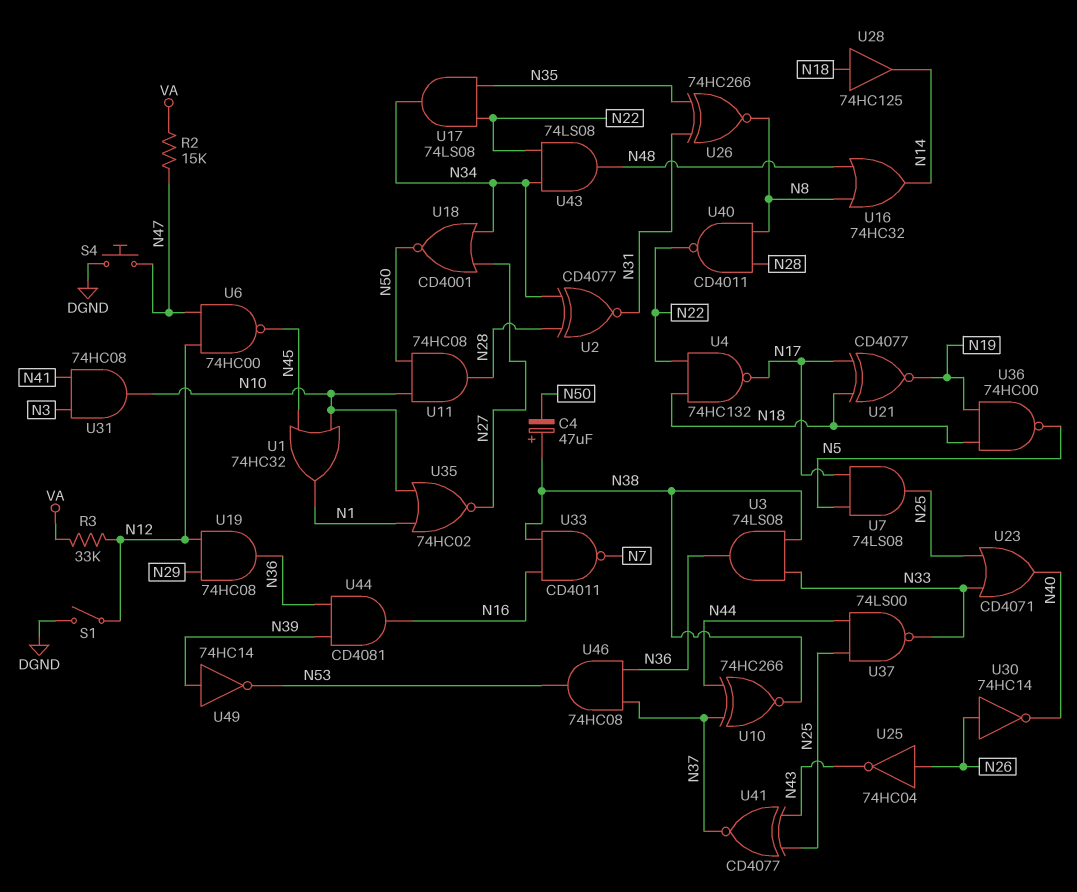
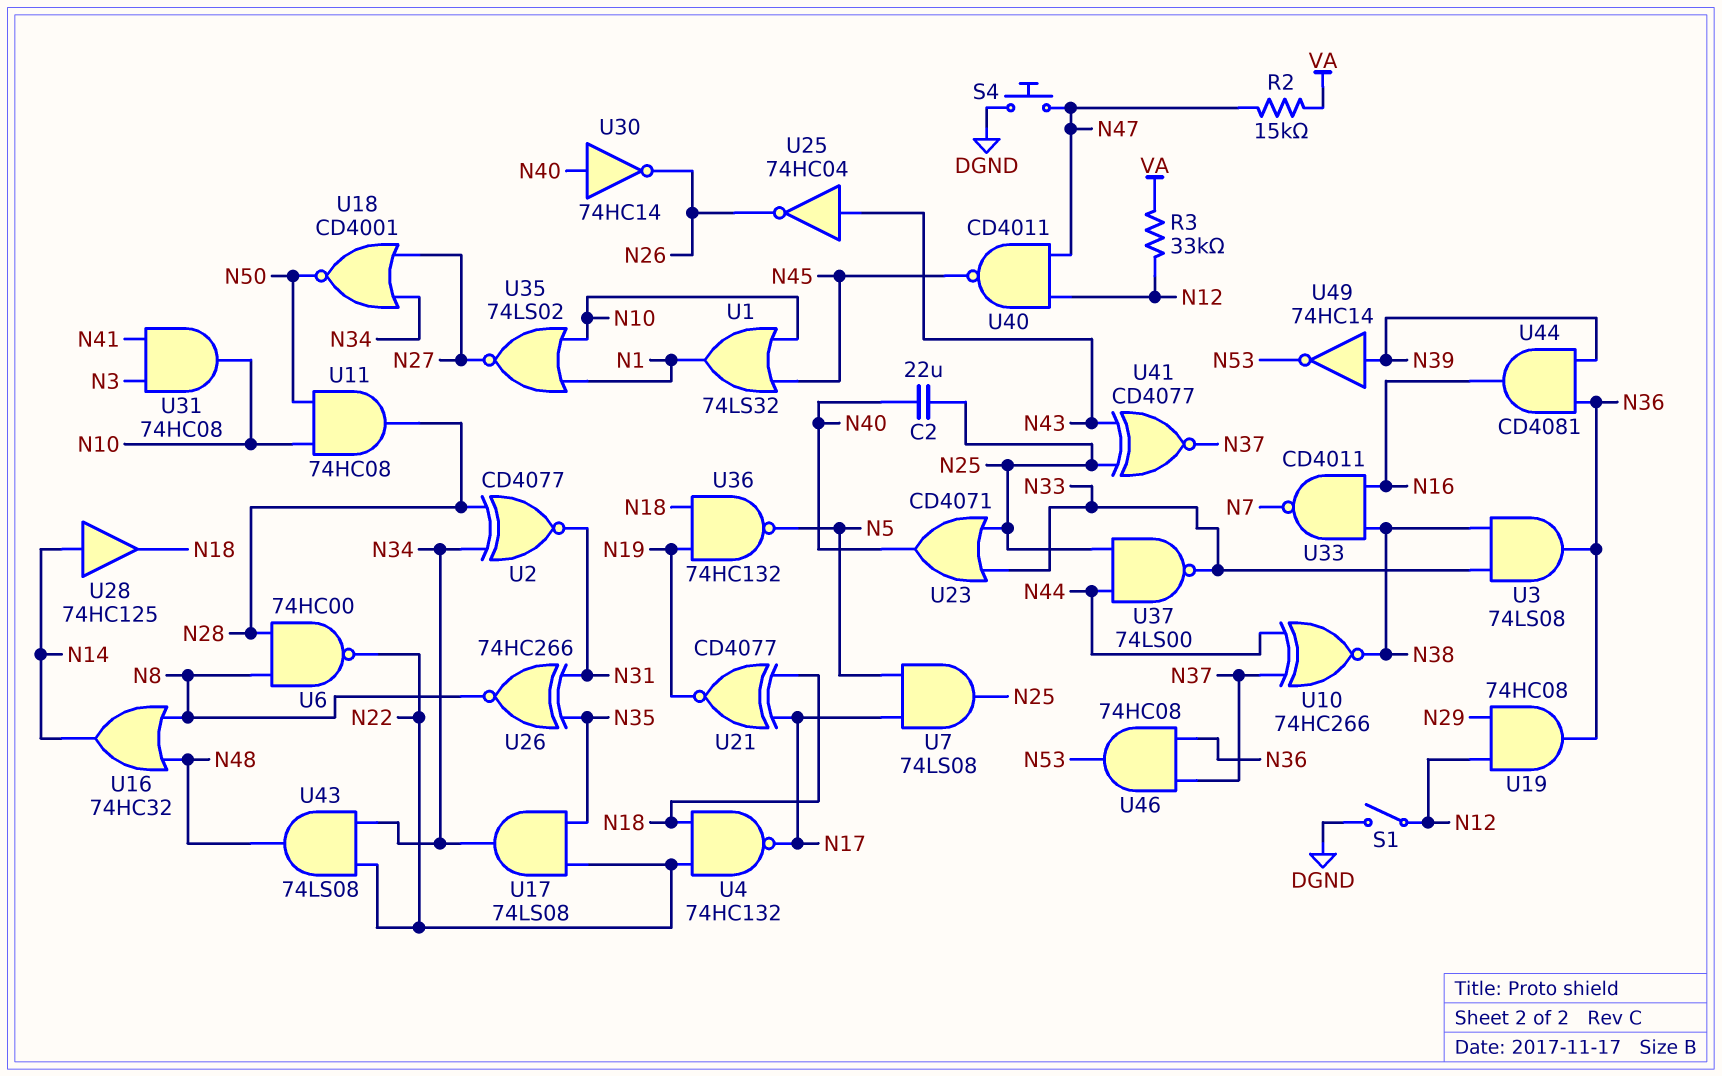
C2: none -> 22uF (N25, N40)
C4: 47uF (plus N38, minus N50) -> none
U1: OR 74HC32 (in N10, in N45, out N1) -> OR 74LS32 (in N10, in N45, out N1)
U6: NAND 74HC00 (in N12, in N47, out N45) -> NAND 74HC00 (in N8, in N28, out N22)
U25: NOT 74HC04 (in N26, out N43) -> NOT 74HC04 (in N43, out N26)
U28: buffer 74HC125 (in N18, out N14) -> buffer 74HC125 (in N14, out N18)
U30: NOT 74HC14 (in N26, out N40) -> NOT 74HC14 (in N40, out N26)
U35: NOR 74HC02 (in N1, in N10, out N27) -> NOR 74LS02 (in N1, in N10, out N27)
U36: NAND 74HC00 (in N18, in N19, out N5) -> NAND 74HC132 (in N18, in N19, out N5)
U40: NAND CD4011 (in N8, in N28, out N22) -> NAND CD4011 (in N12, in N47, out N45)

